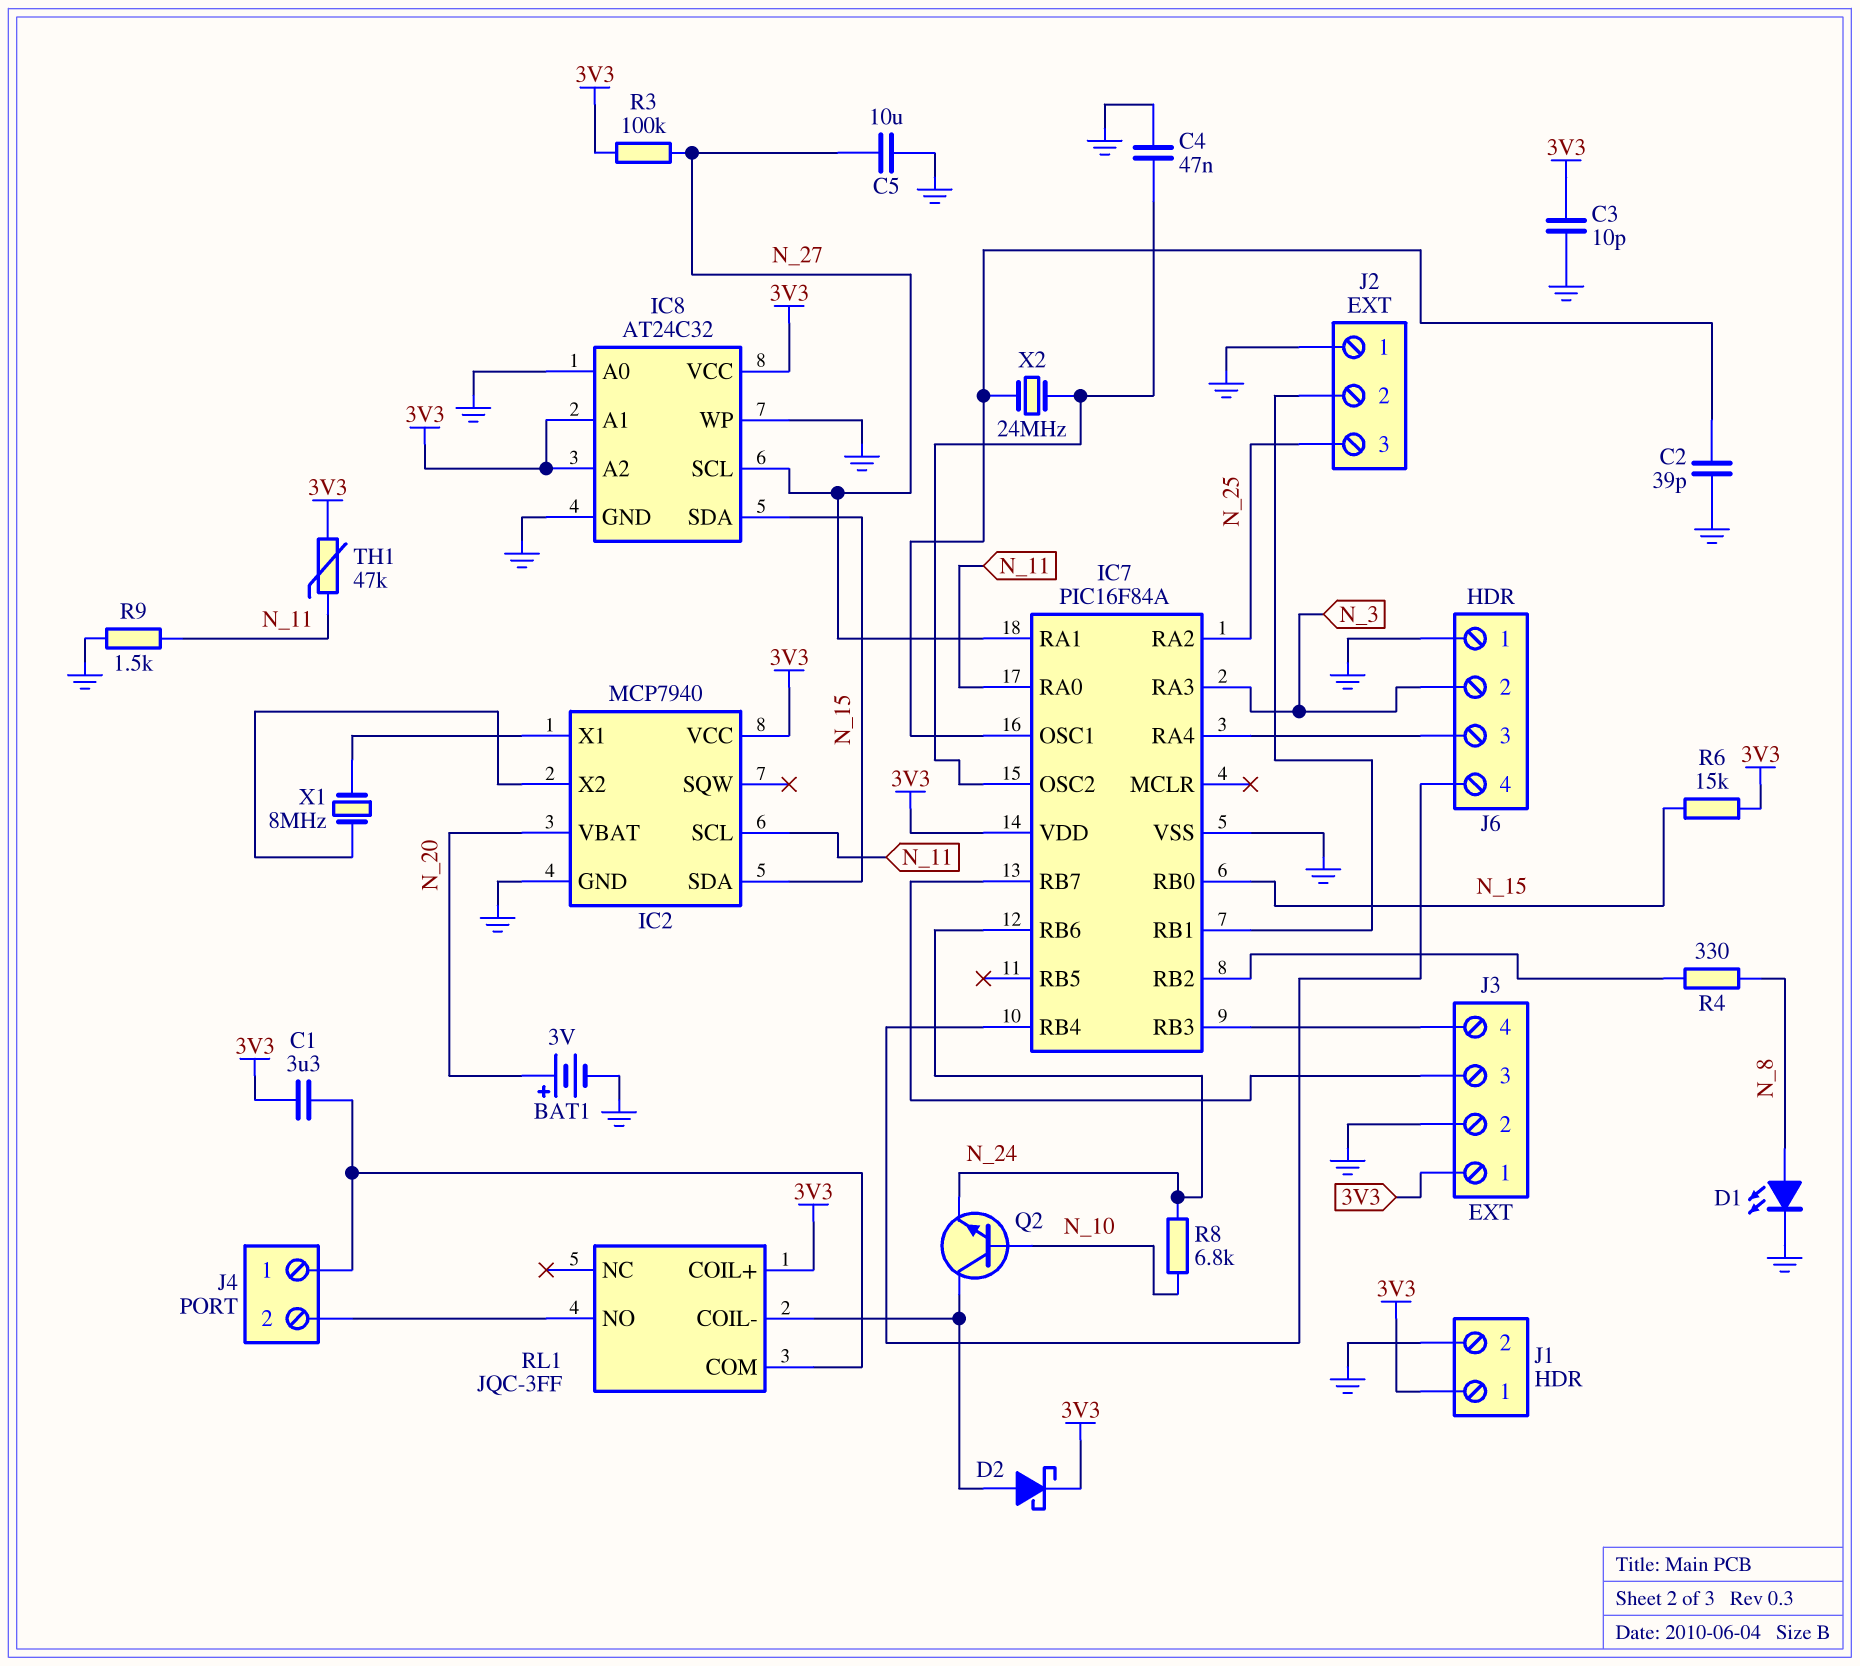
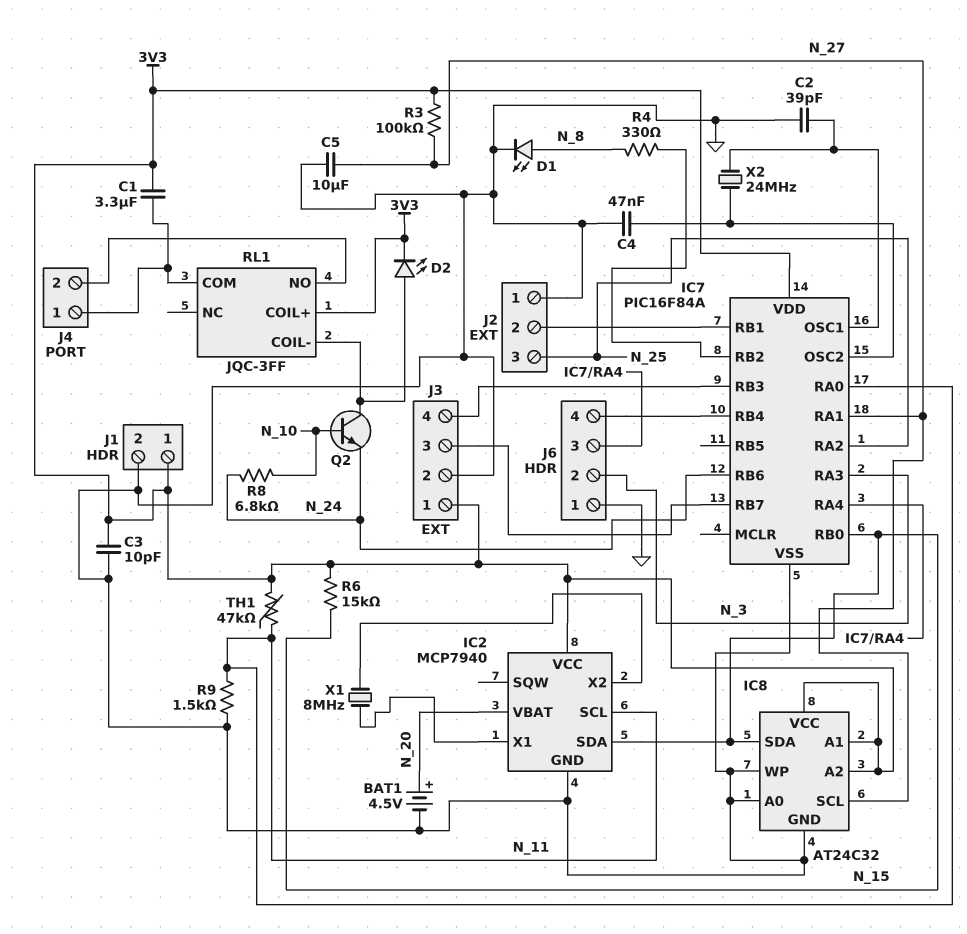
BAT1: 3V (plus N_20, minus GND) -> 4.5V (plus N_20, minus GND)
D2: schottky (A RL1/COIL-, K 3V3) -> LED (A RL1/COIL-, K 3V3)

